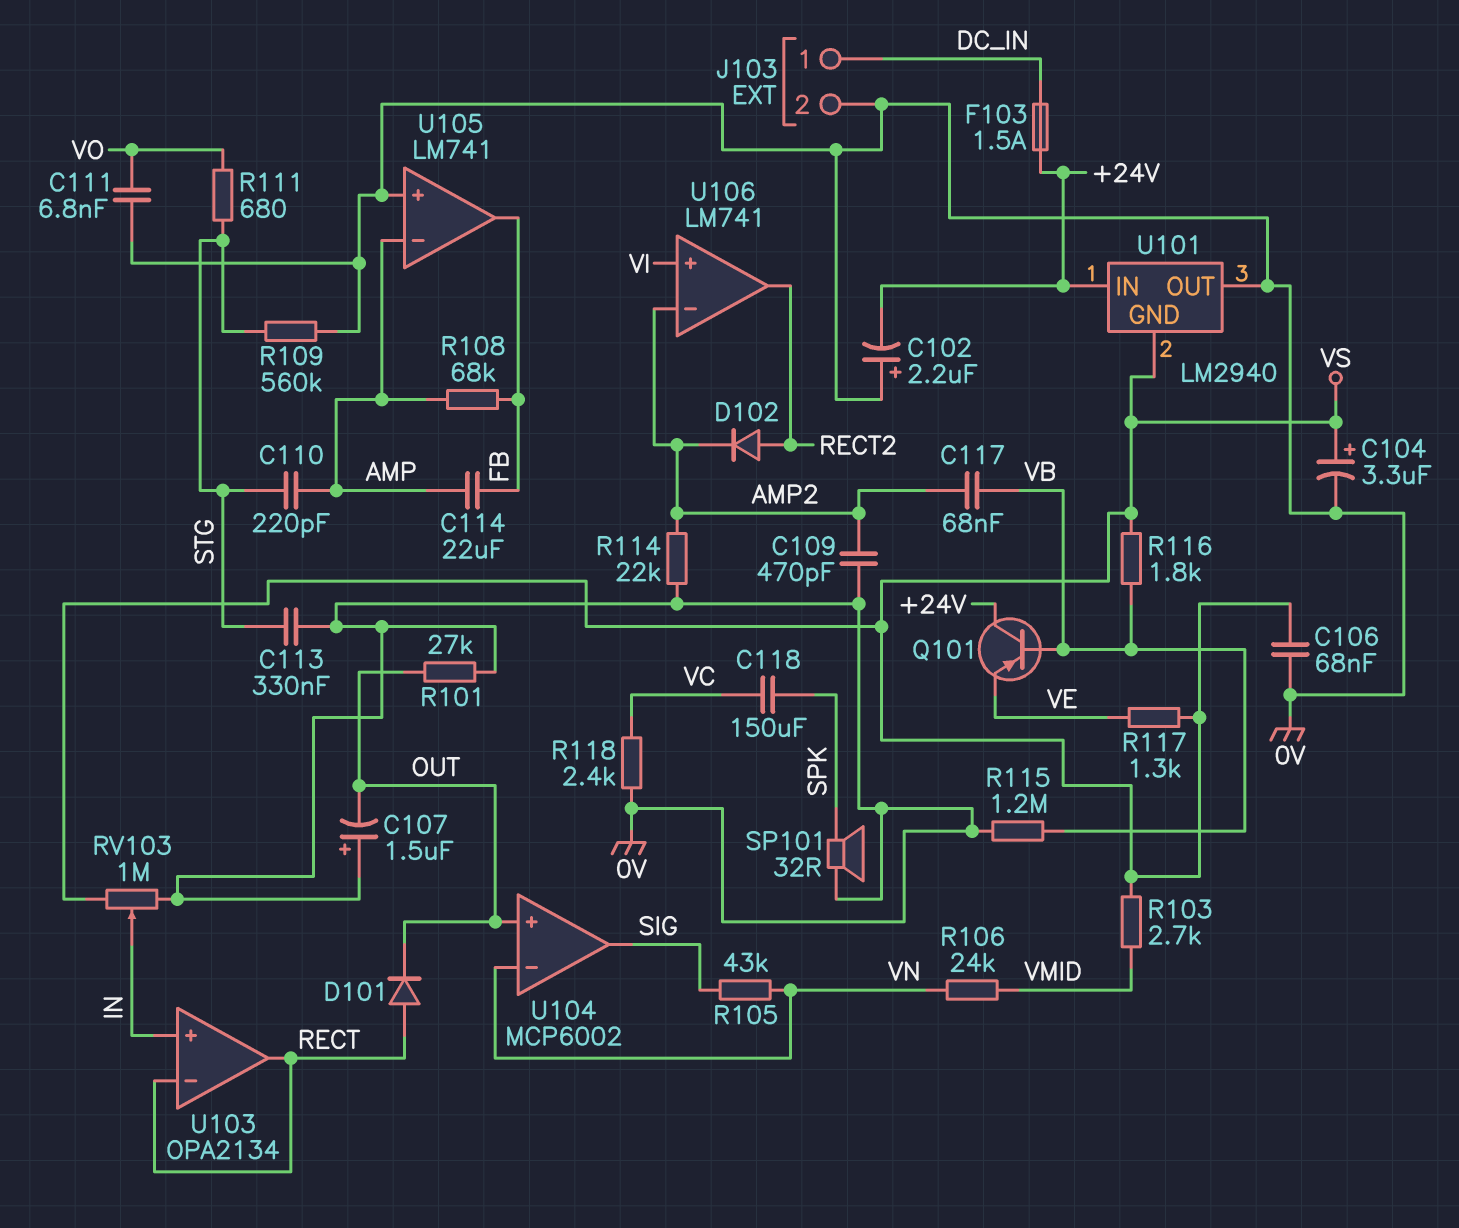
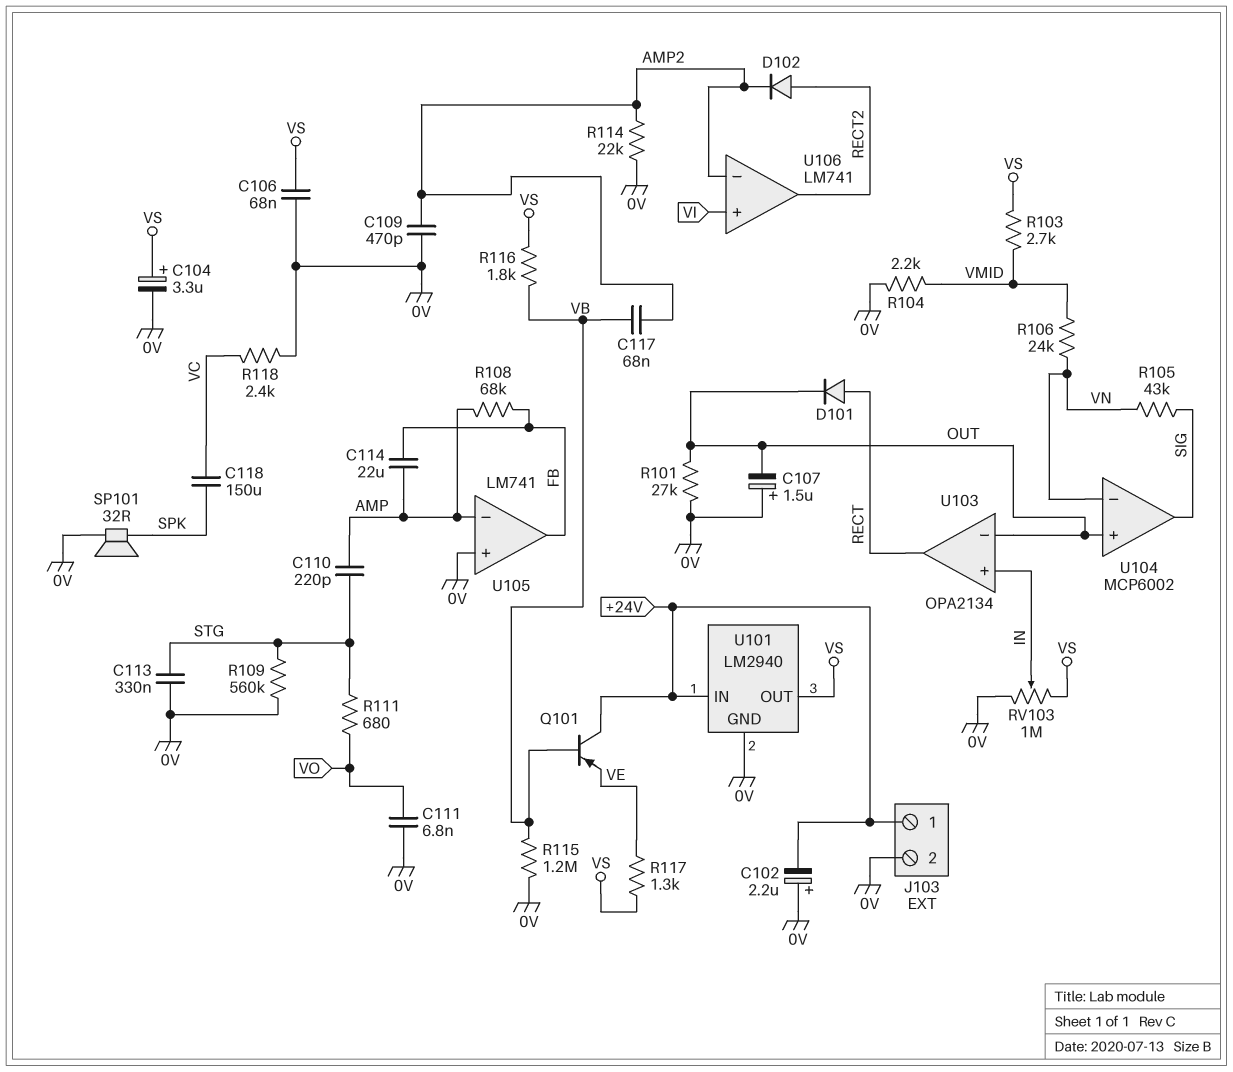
F103: 1.5A (+24V, DC_IN) -> none
J103 pin 1: DC_IN -> +24V
R104: none -> 2.2k (0V, VMID)
U101 pin GND: VS -> 0V
U101 pin OUT: 0V -> VS
U103 pin in-: RECT -> OUT

